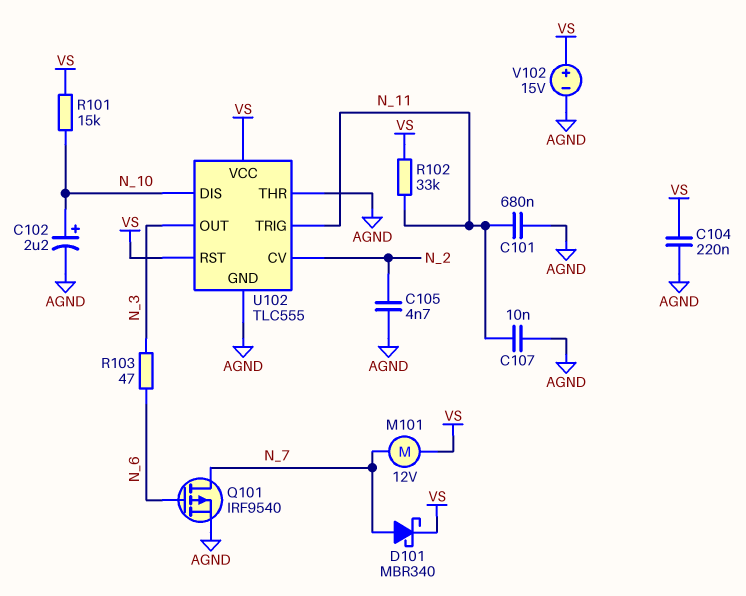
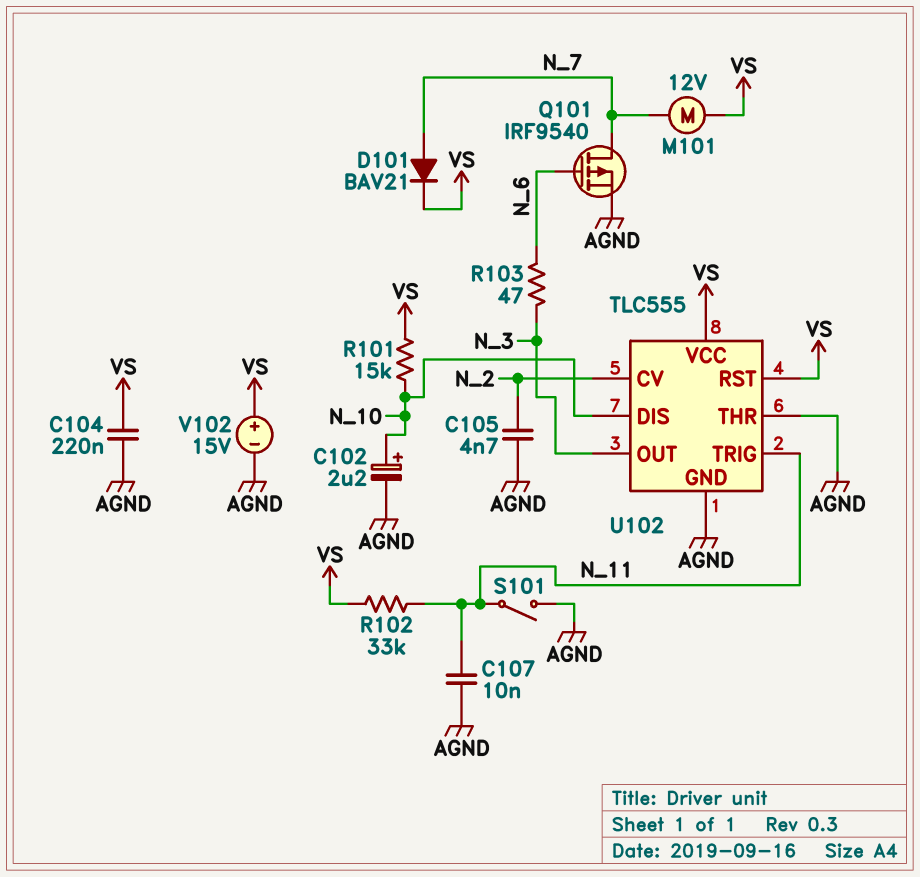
C101: 680nF (AGND, N_11) -> none
D101: schottky MBR340 (A N_7, K VS) -> diode BAV21 (A N_7, K VS)
S101: none -> switch (AGND, N_11)

